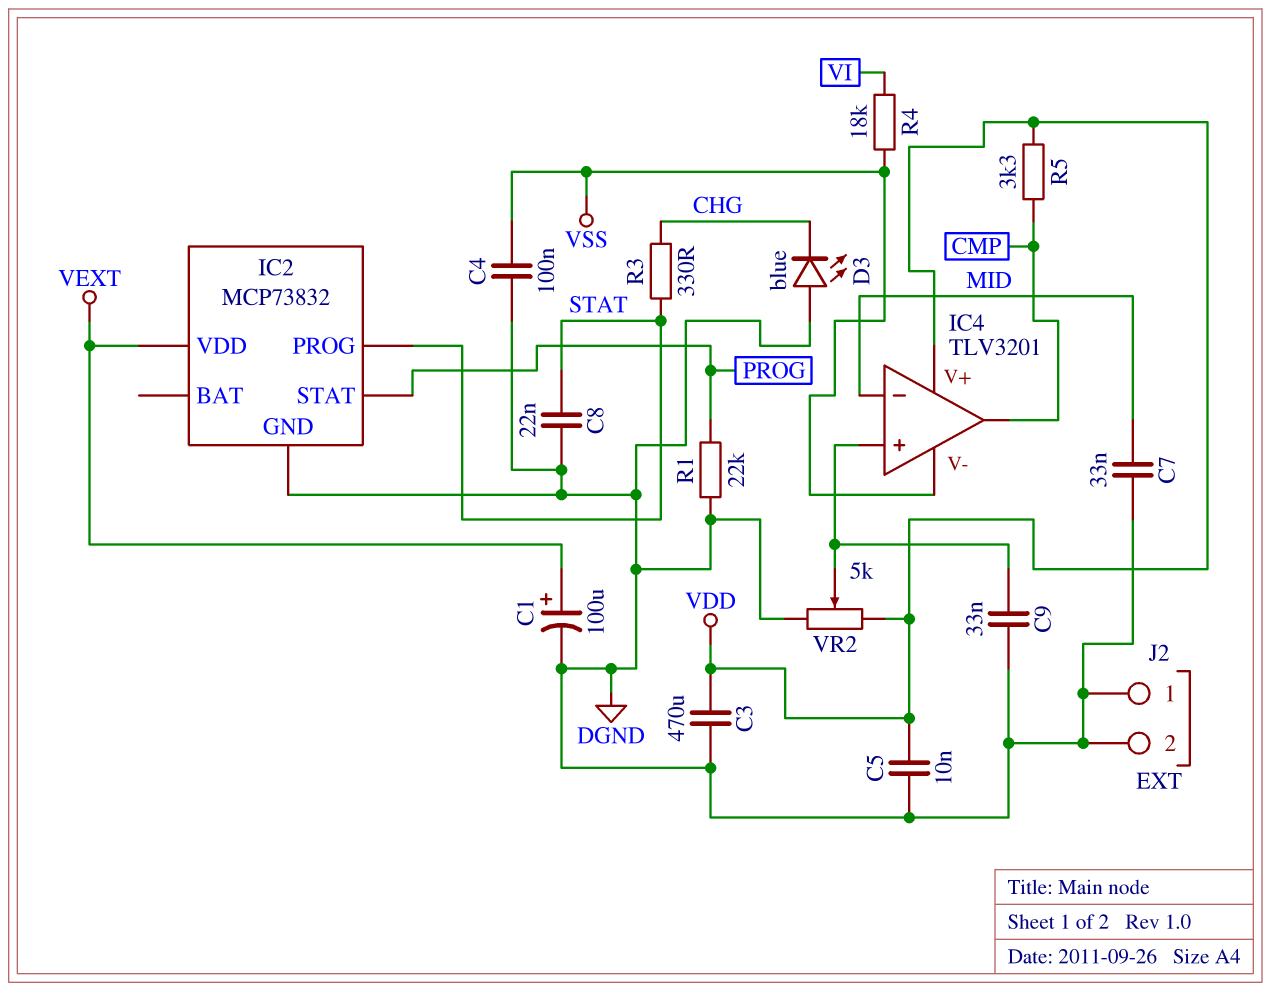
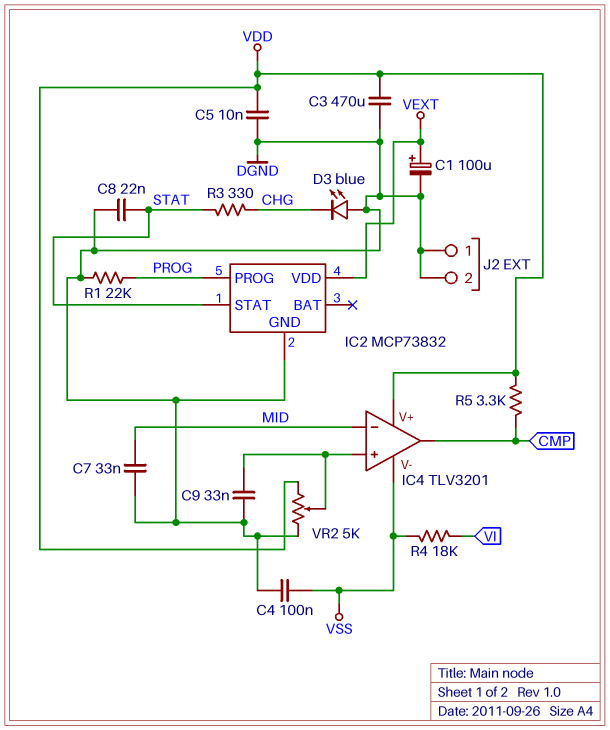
IC2 pin PROG: STAT -> PROG
IC2 pin STAT: PROG -> STAT

